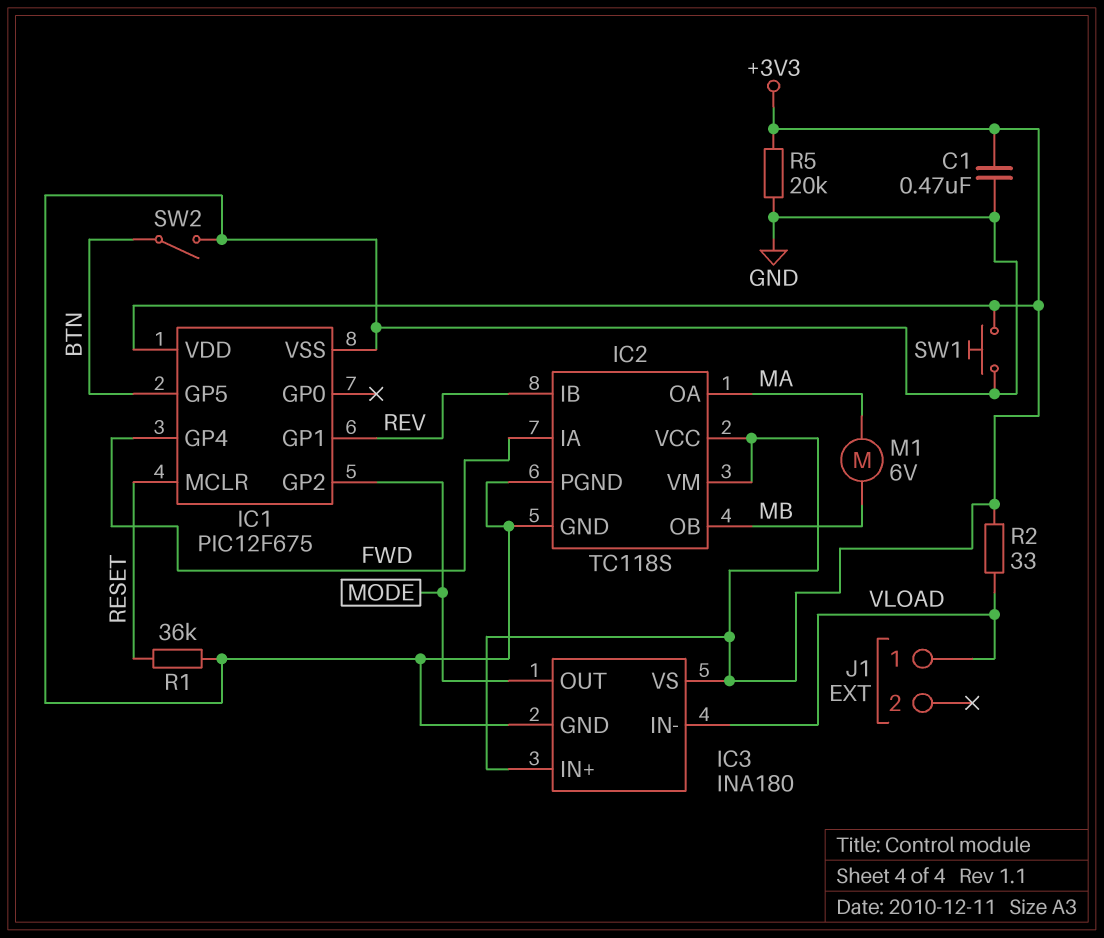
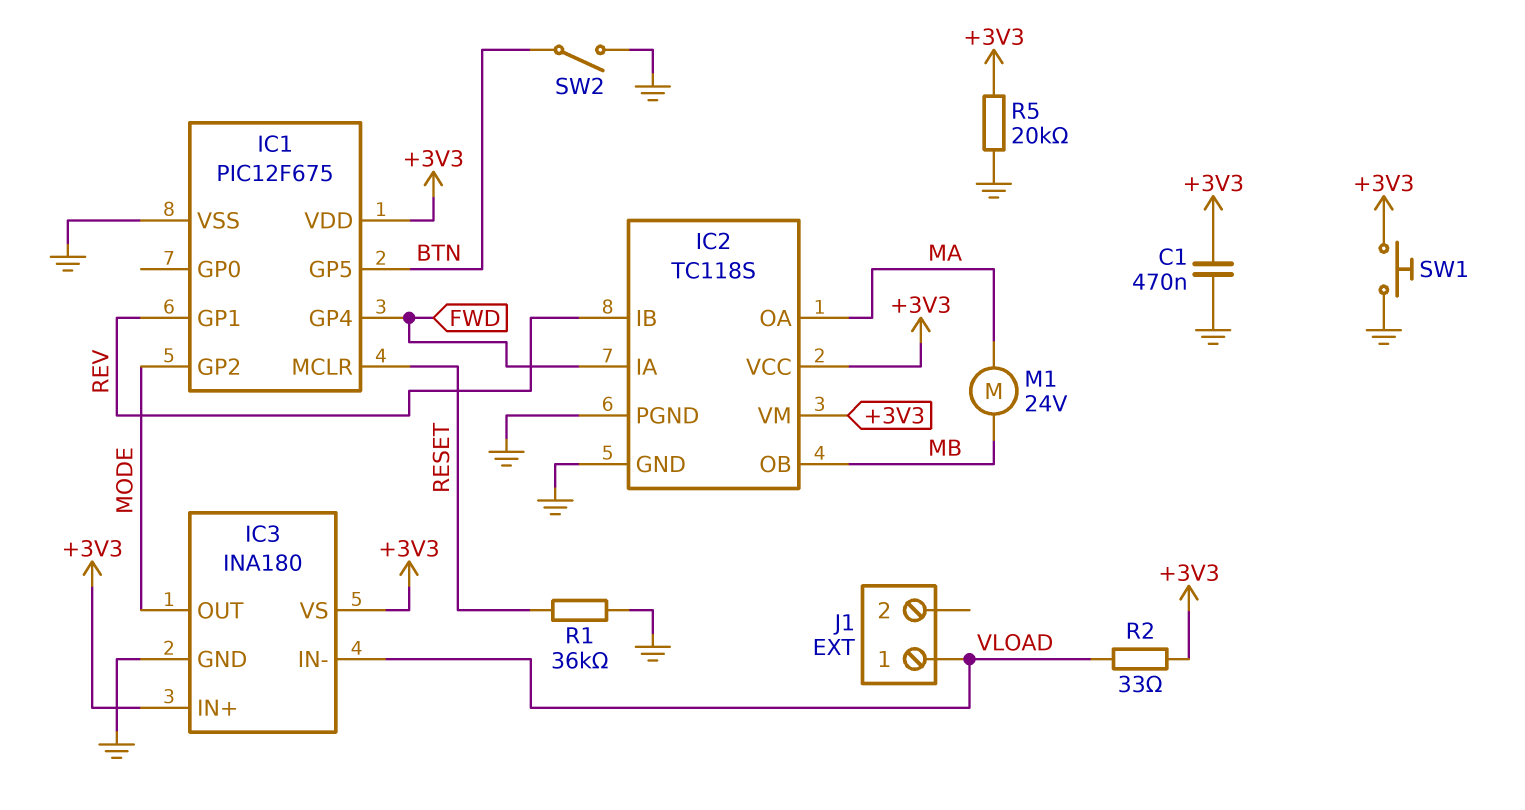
M1: motor 6V (MA, MB) -> motor 24V (MA, MB)

